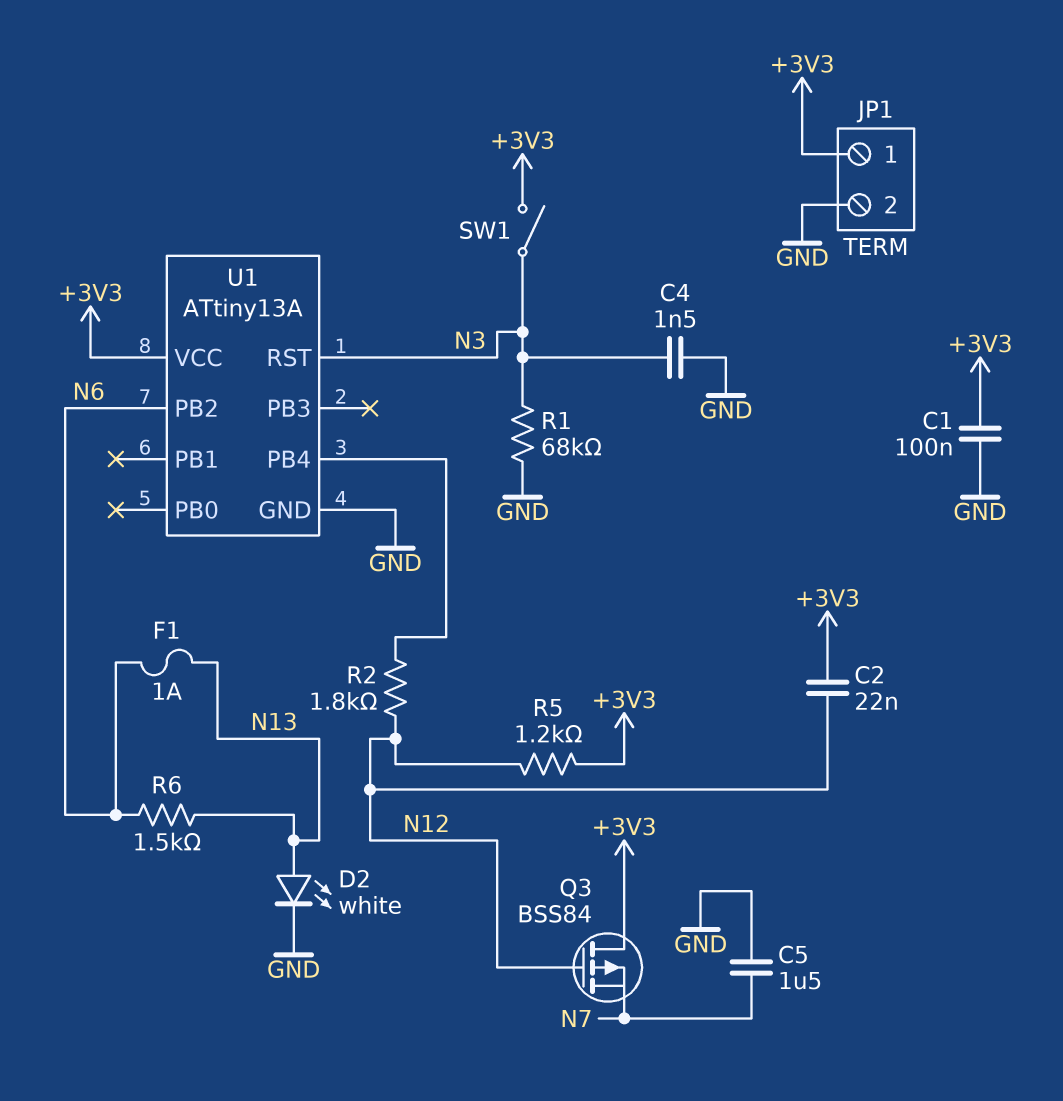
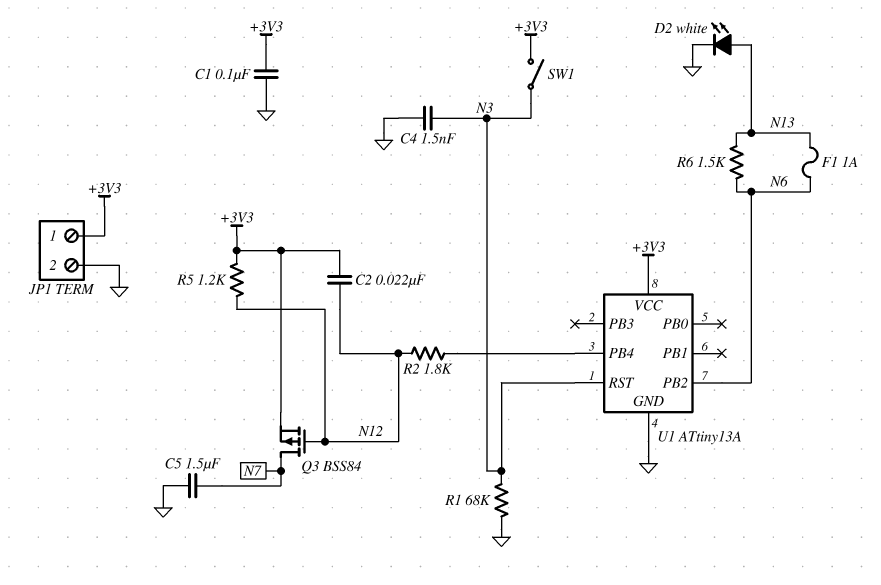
Q3: PMOS BSS84 (G N12, D +3V3, S N7) -> PMOS BSS84 (G N12, D N7, S +3V3)

